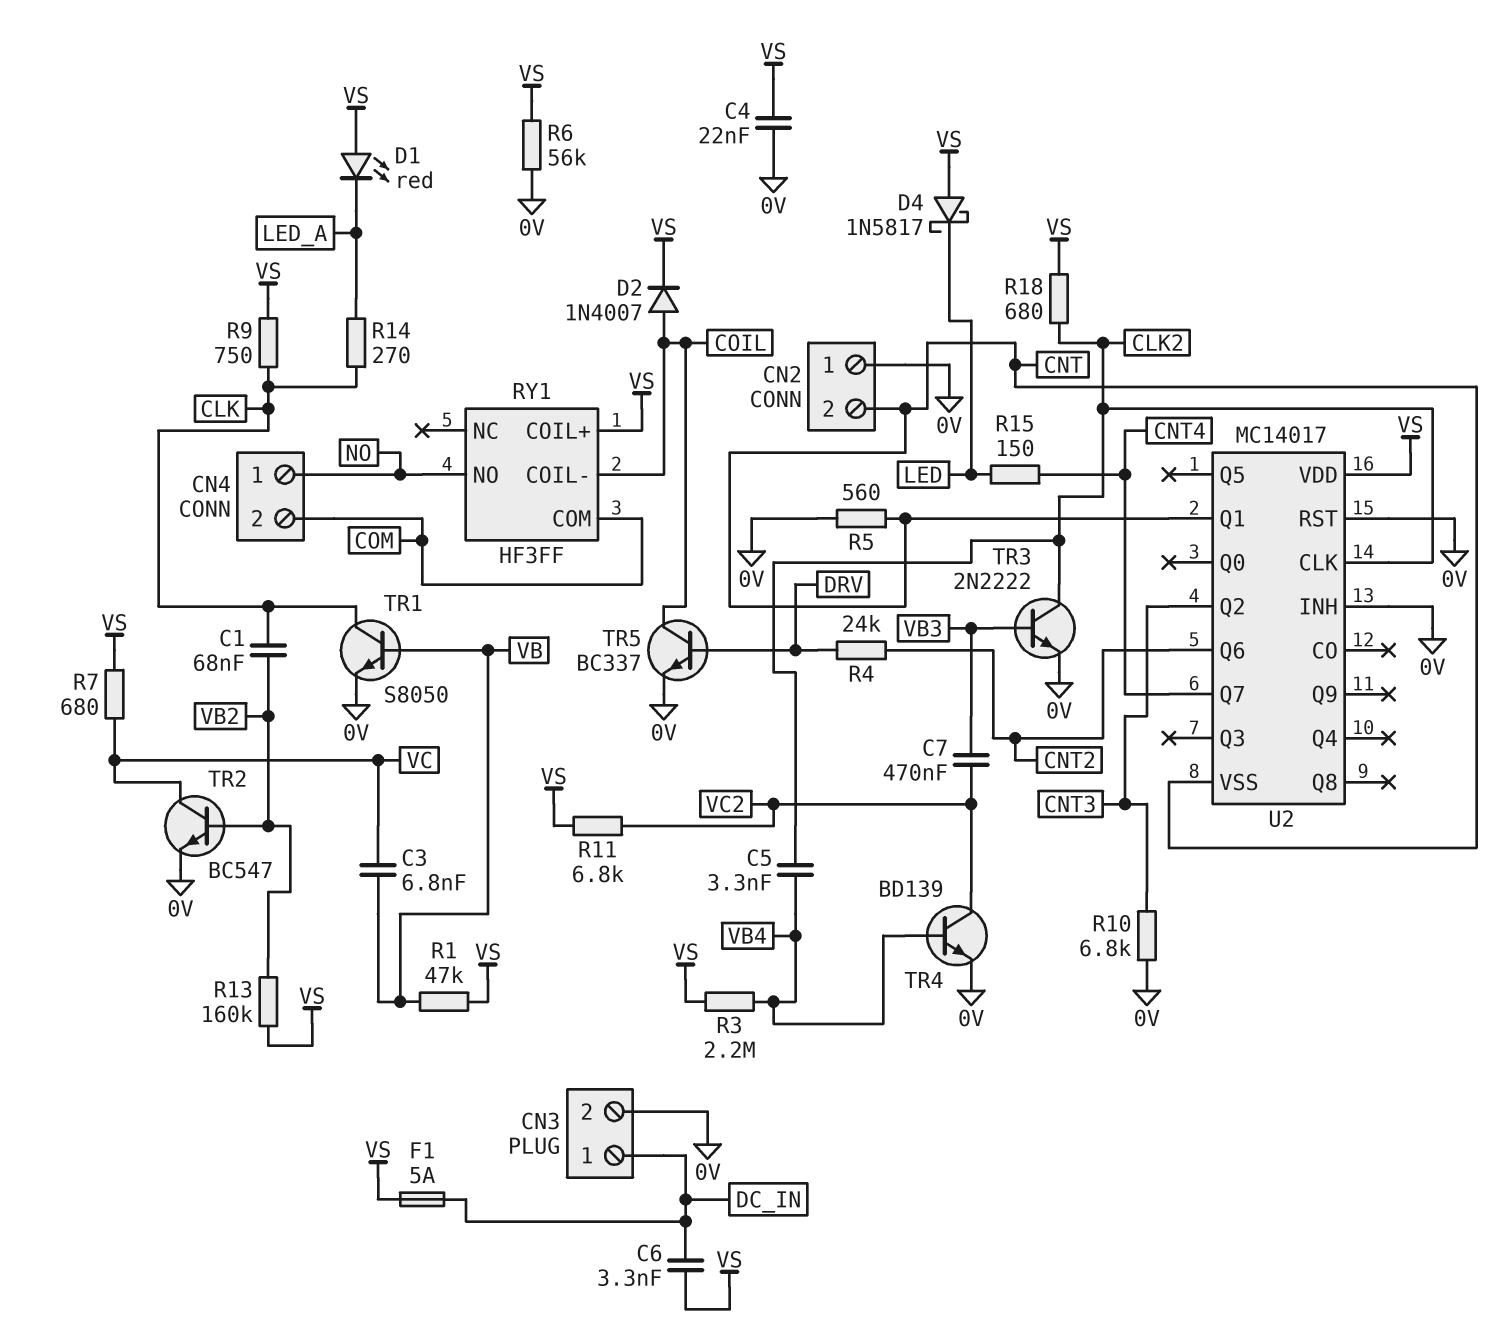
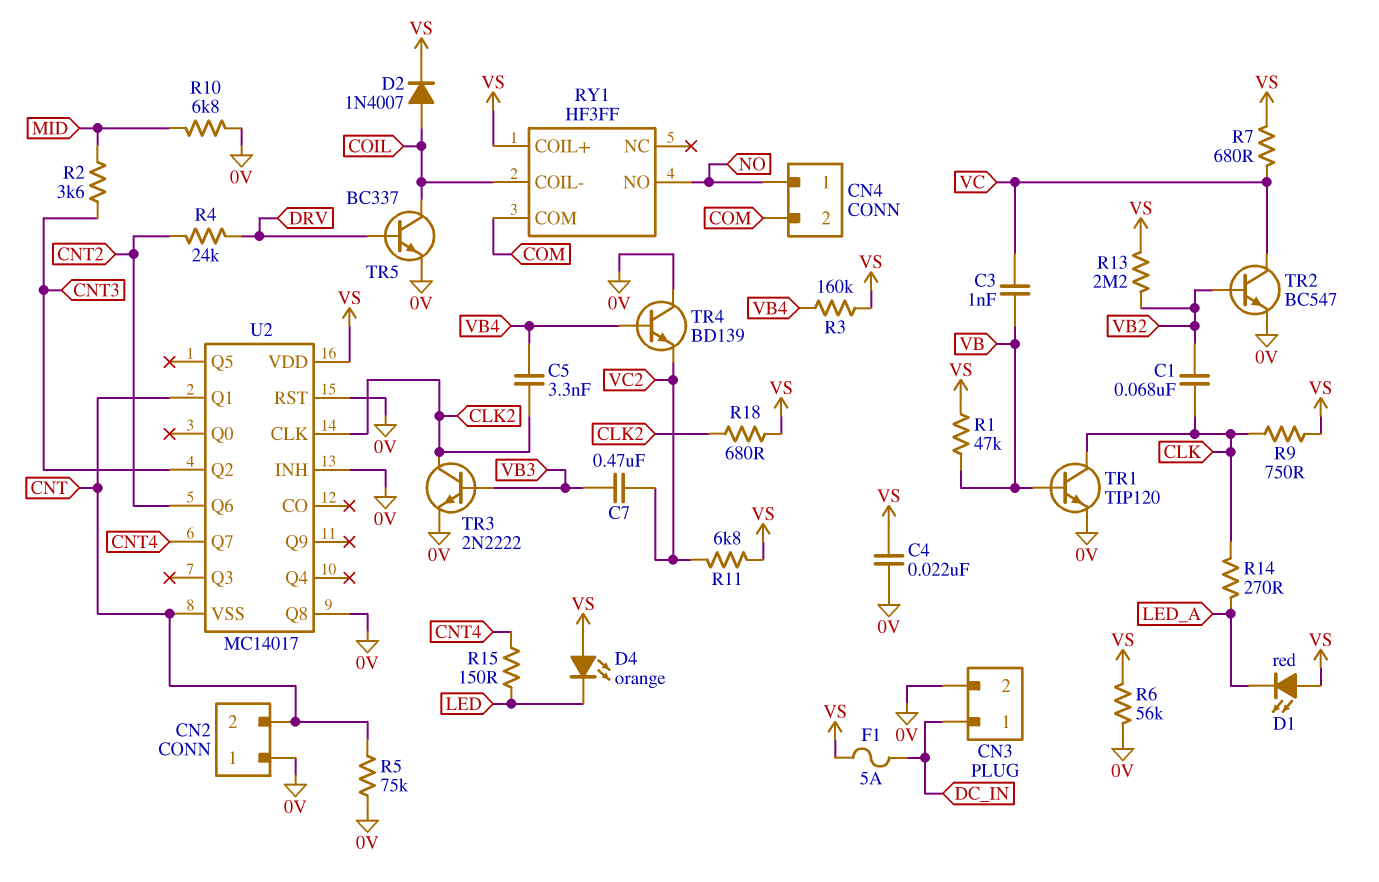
C3: 6.8nF (VB, VC) -> 1nF (VB, VC)
C6: 3.3nF (DC_IN, VS) -> none
D4: schottky 1N5817 (A VS, K LED) -> LED orange (A VS, K LED)
R2: none -> 3.6k (CNT3, MID)
R3: 2.2M (VB4, VS) -> 160k (VB4, VS)
R5: 560 (0V, CNT) -> 75k (0V, CNT)
R10: 6.8k (0V, CNT3) -> 6.8k (0V, MID)
R13: 160k (VB2, VS) -> 2.2M (VB2, VS)
TR1: NPN S8050 (B VB, C CLK, E 0V) -> NPN TIP120 (B VB, C CLK, E 0V)
TR4: NPN BD139 (B VB4, C VC2, E 0V) -> NPN BD139 (B VB4, C 0V, E VC2)
U2 pin Q8: none -> 0V

